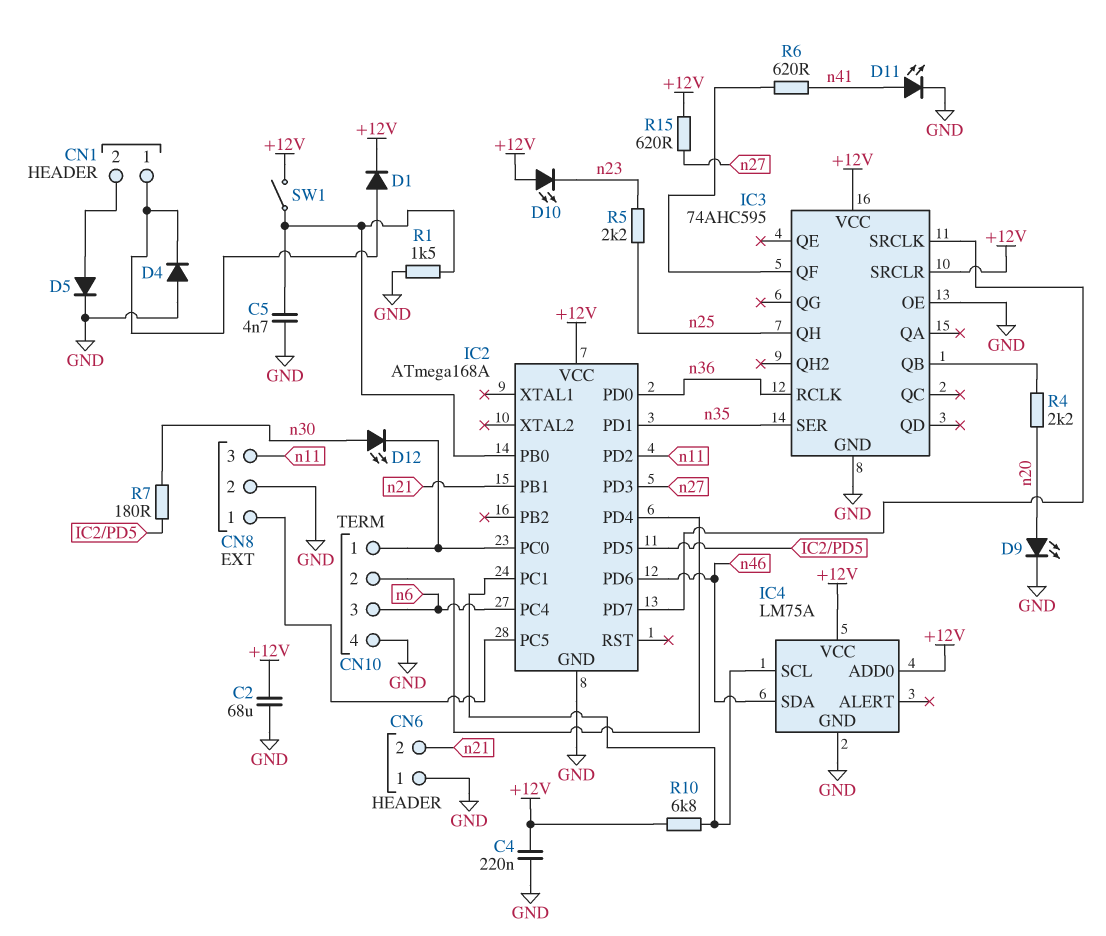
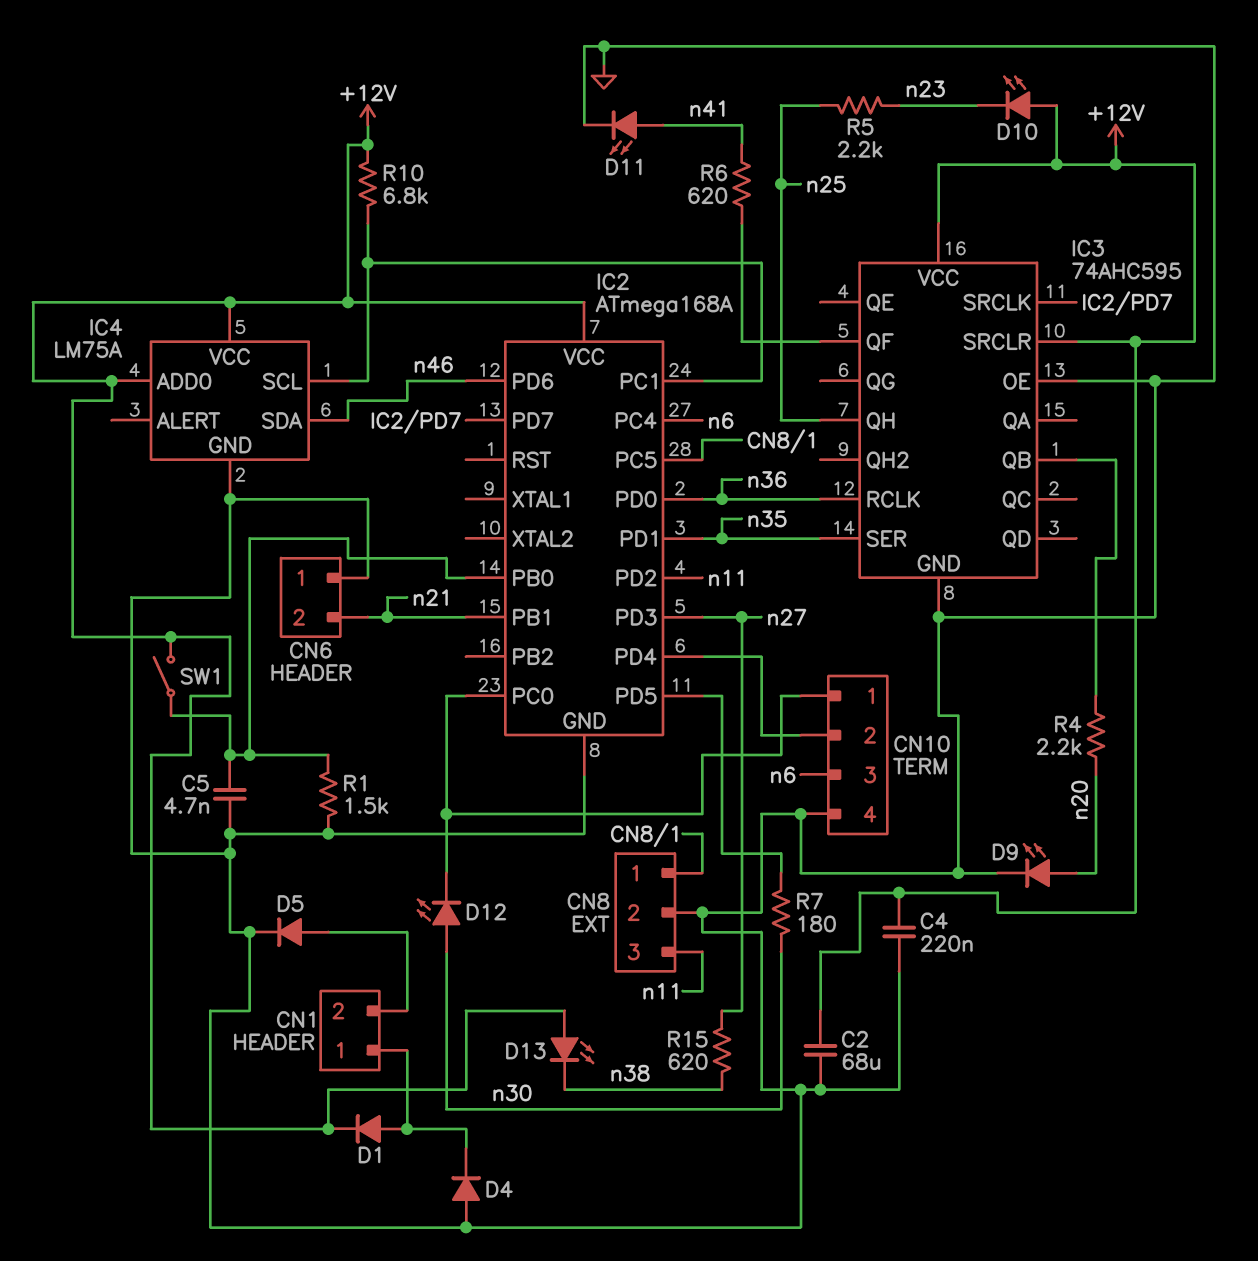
D13: none -> LED (A +12V, K n38)
R15: 620 (+12V, n27) -> 620 (n27, n38)

